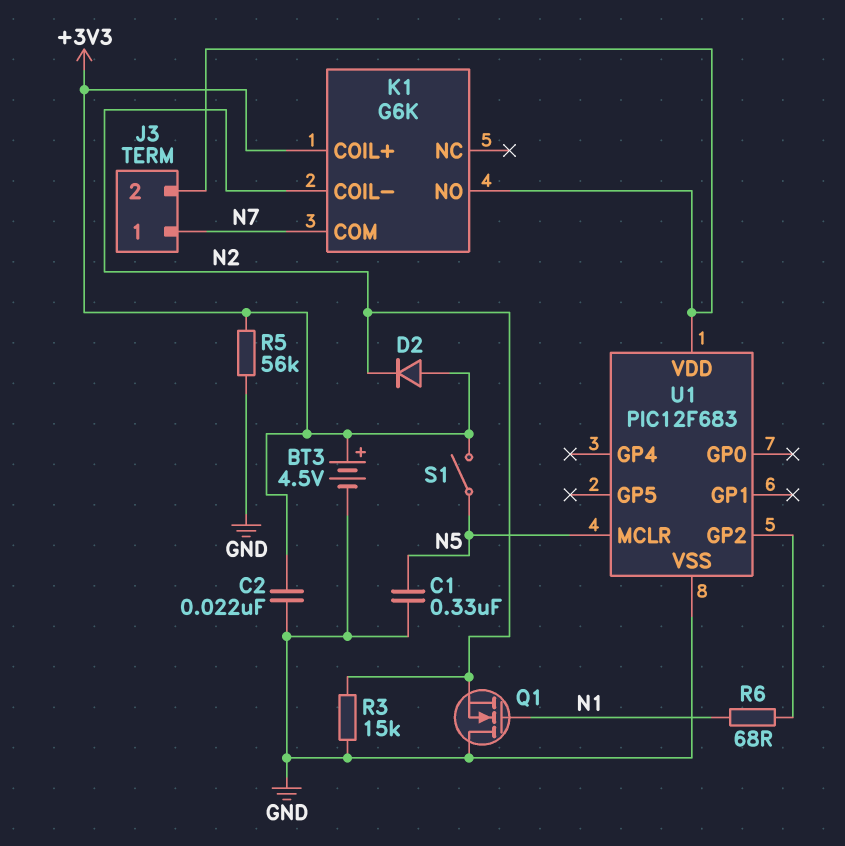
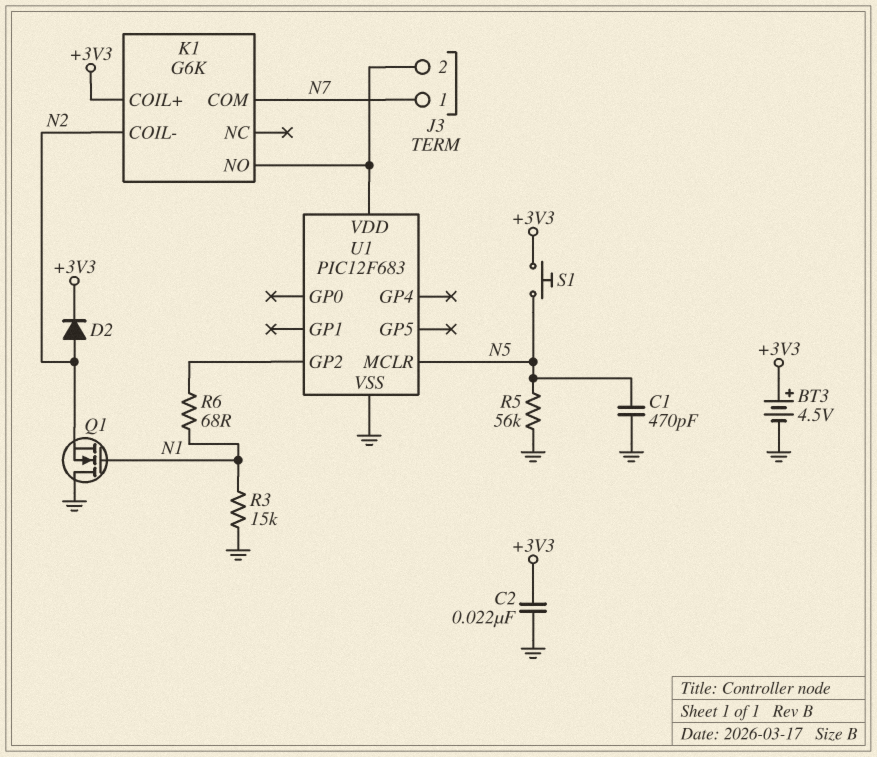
C1: 330nF (GND, N5) -> 470pF (GND, N5)
D2: diode (A +3V3, K N2) -> diode (A N2, K +3V3)
R3: 15k (GND, N2) -> 15k (GND, N1)
R5: 56k (+3V3, GND) -> 56k (GND, N5)
S1: switch (+3V3, N5) -> button (+3V3, N5)

